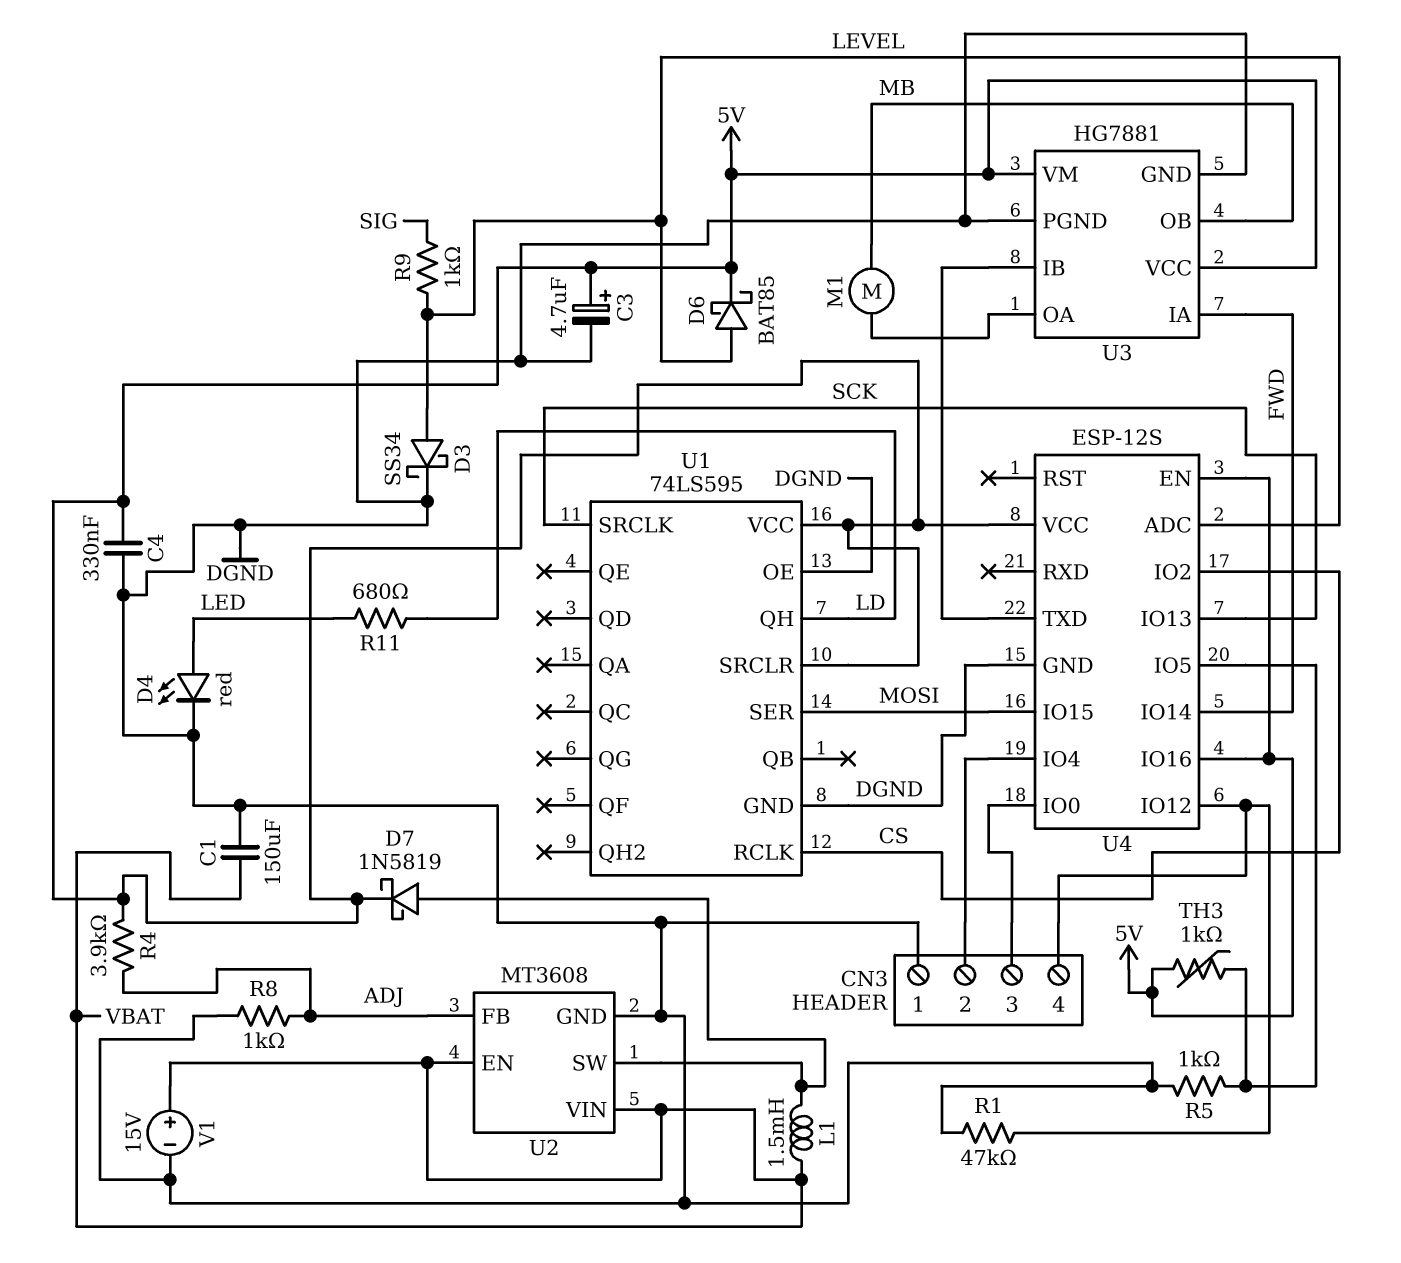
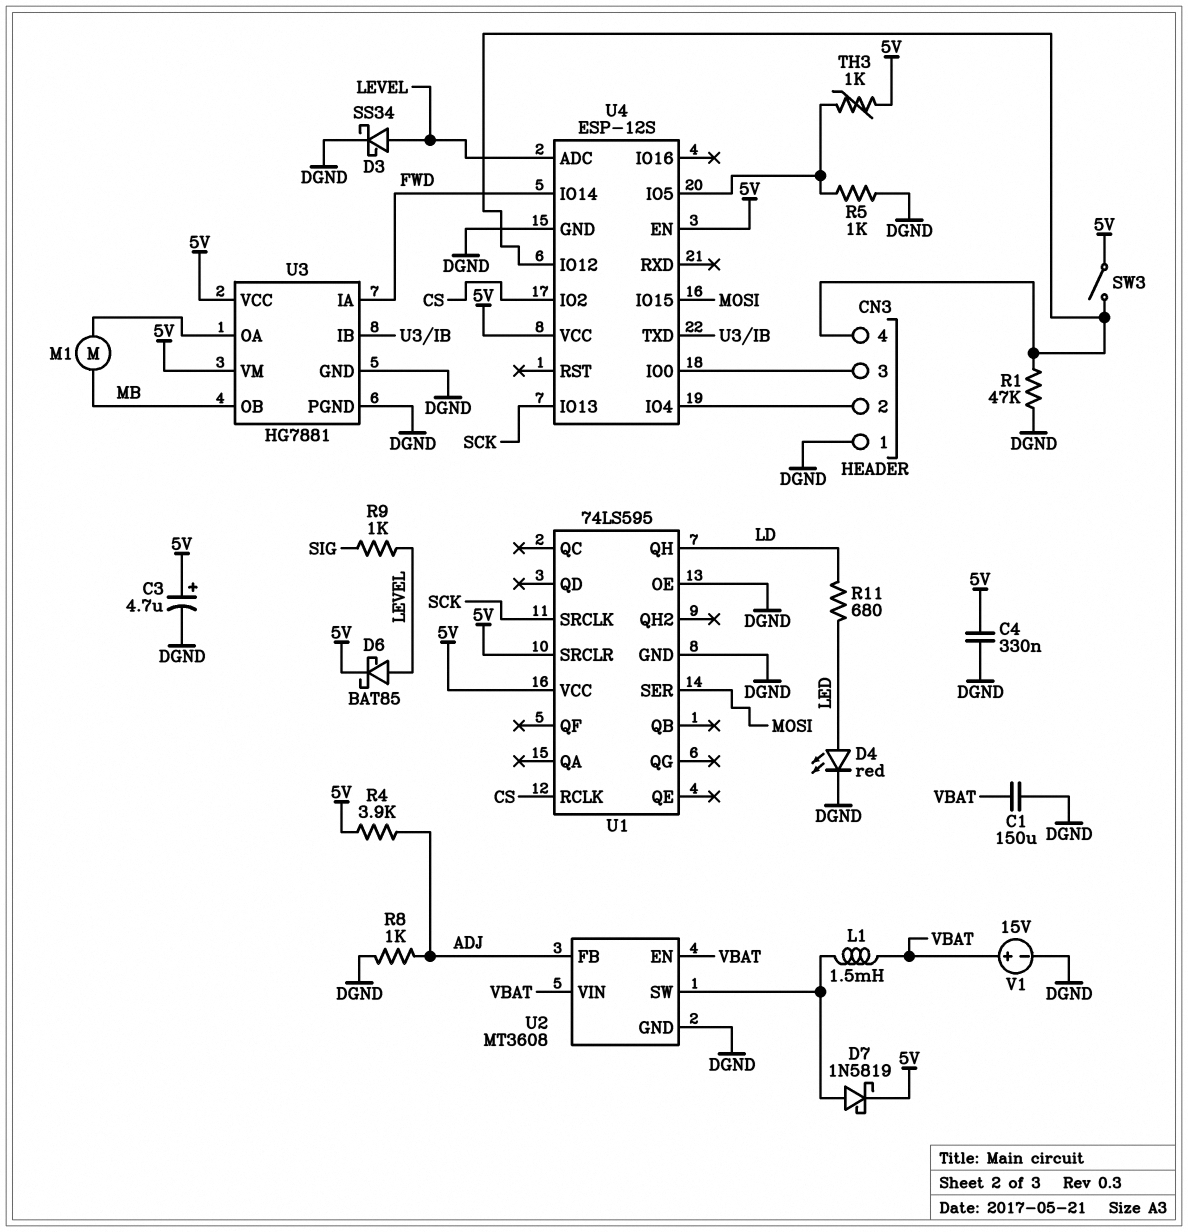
SW3: none -> switch (5V, CN3/4)
U4 pin IO16: 5V -> none

